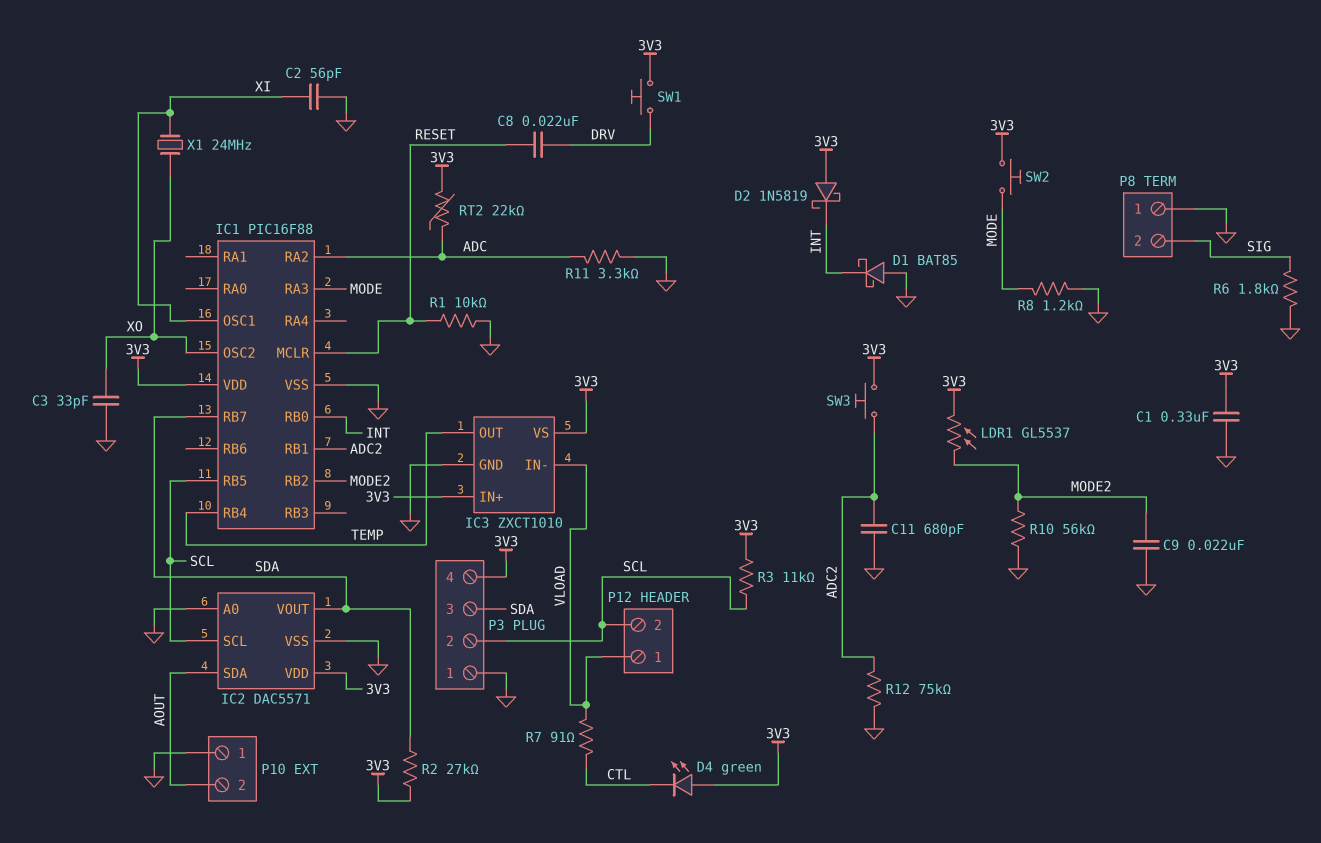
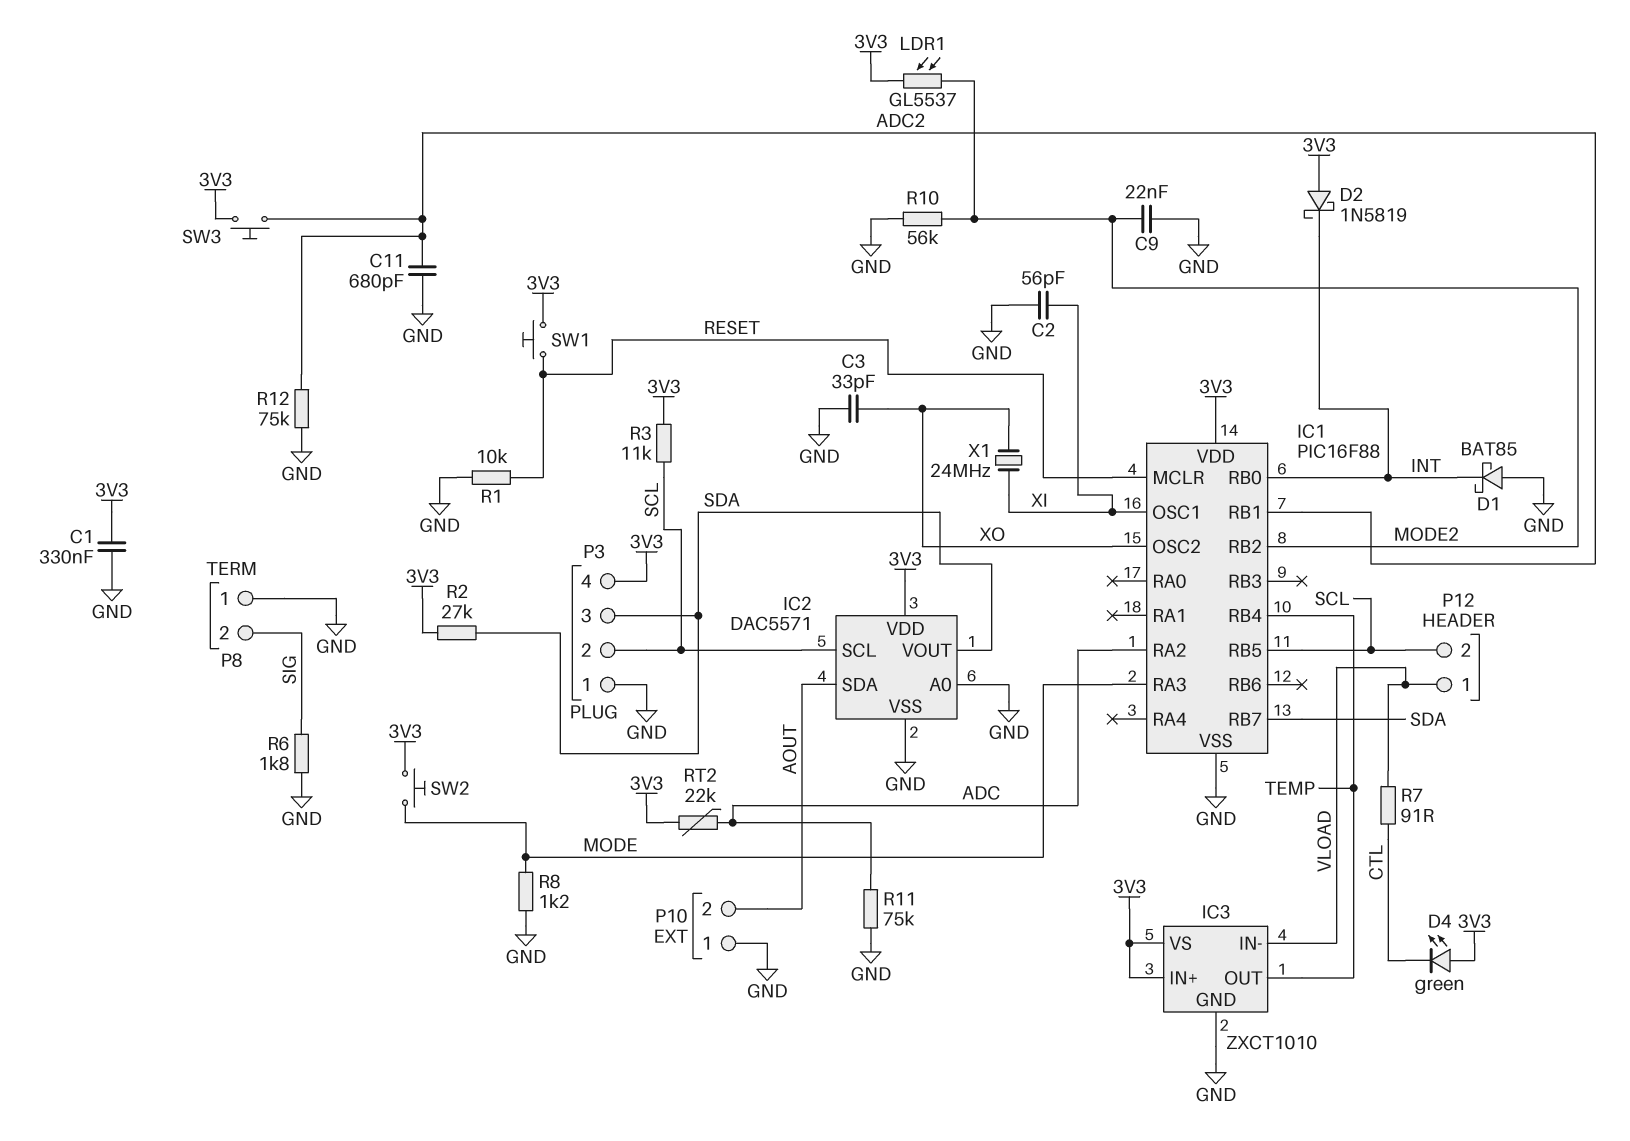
C8: 22nF (DRV, RESET) -> none
R11: 3.3k (ADC, GND) -> 75k (ADC, GND)
SW1: button (3V3, DRV) -> button (3V3, RESET)

